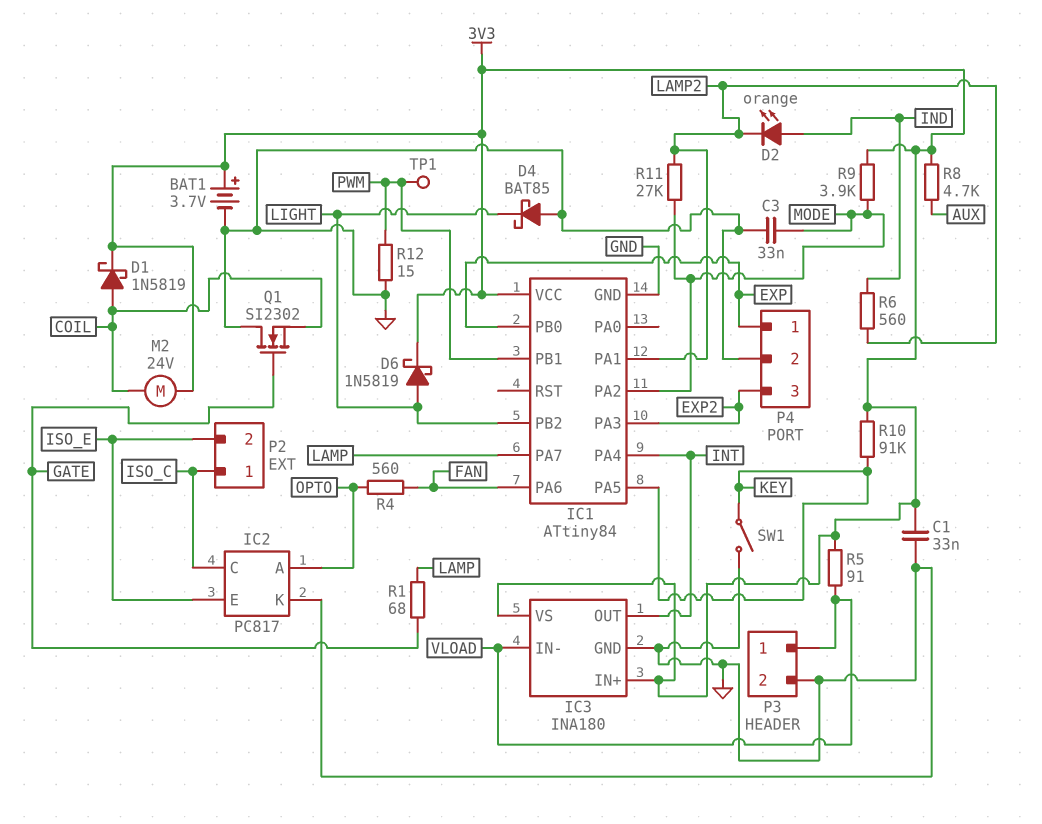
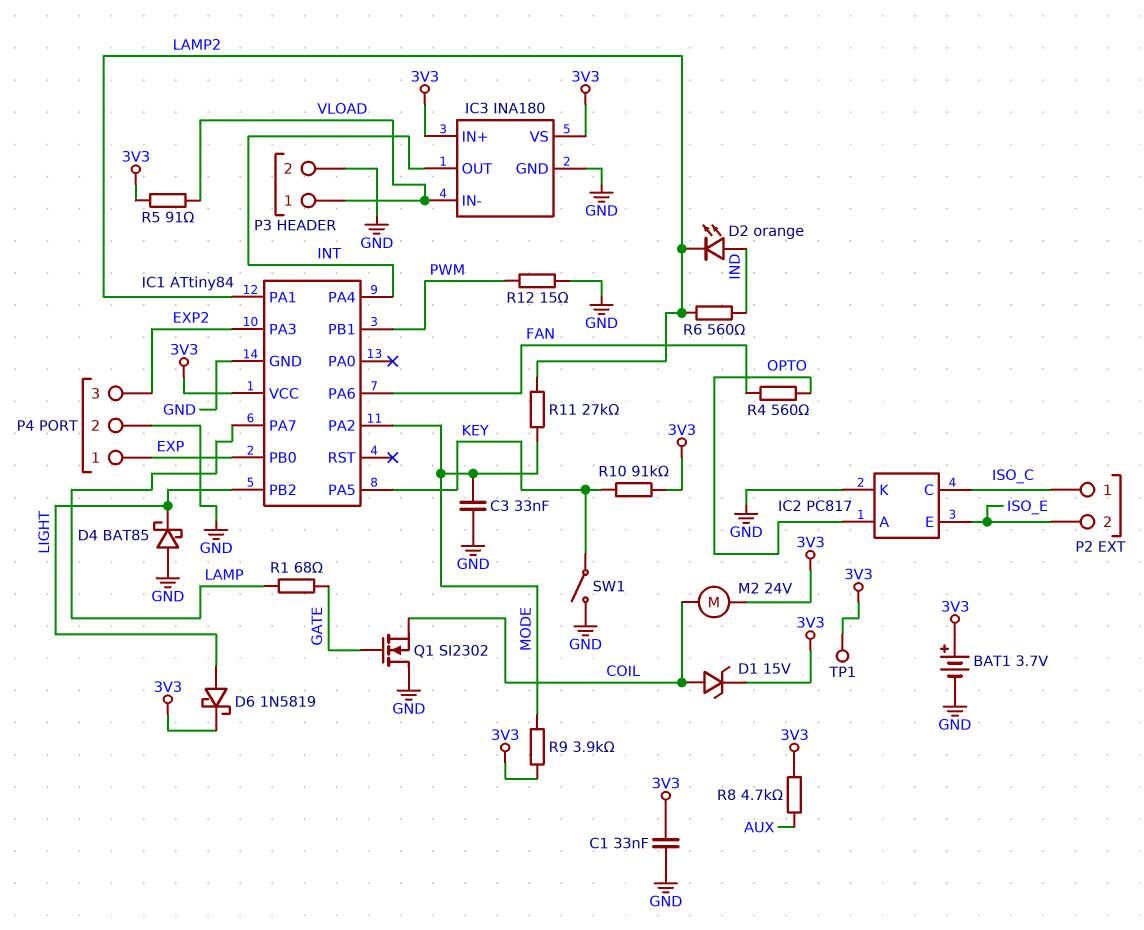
D1: schottky 1N5819 (A COIL, K 3V3) -> zener 15V (A COIL, K 3V3)
TP1: test point (PWM) -> test point (3V3)

